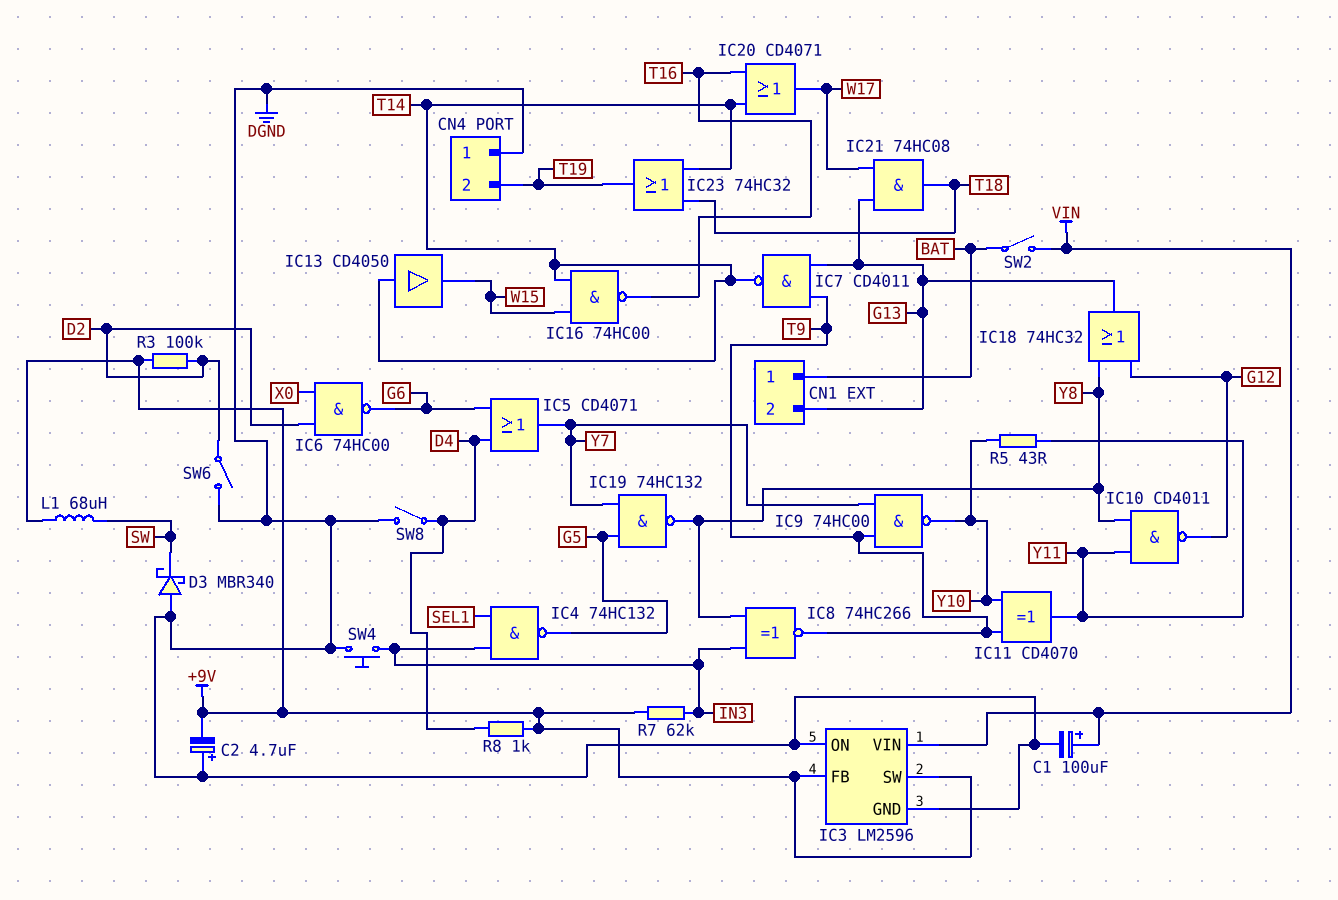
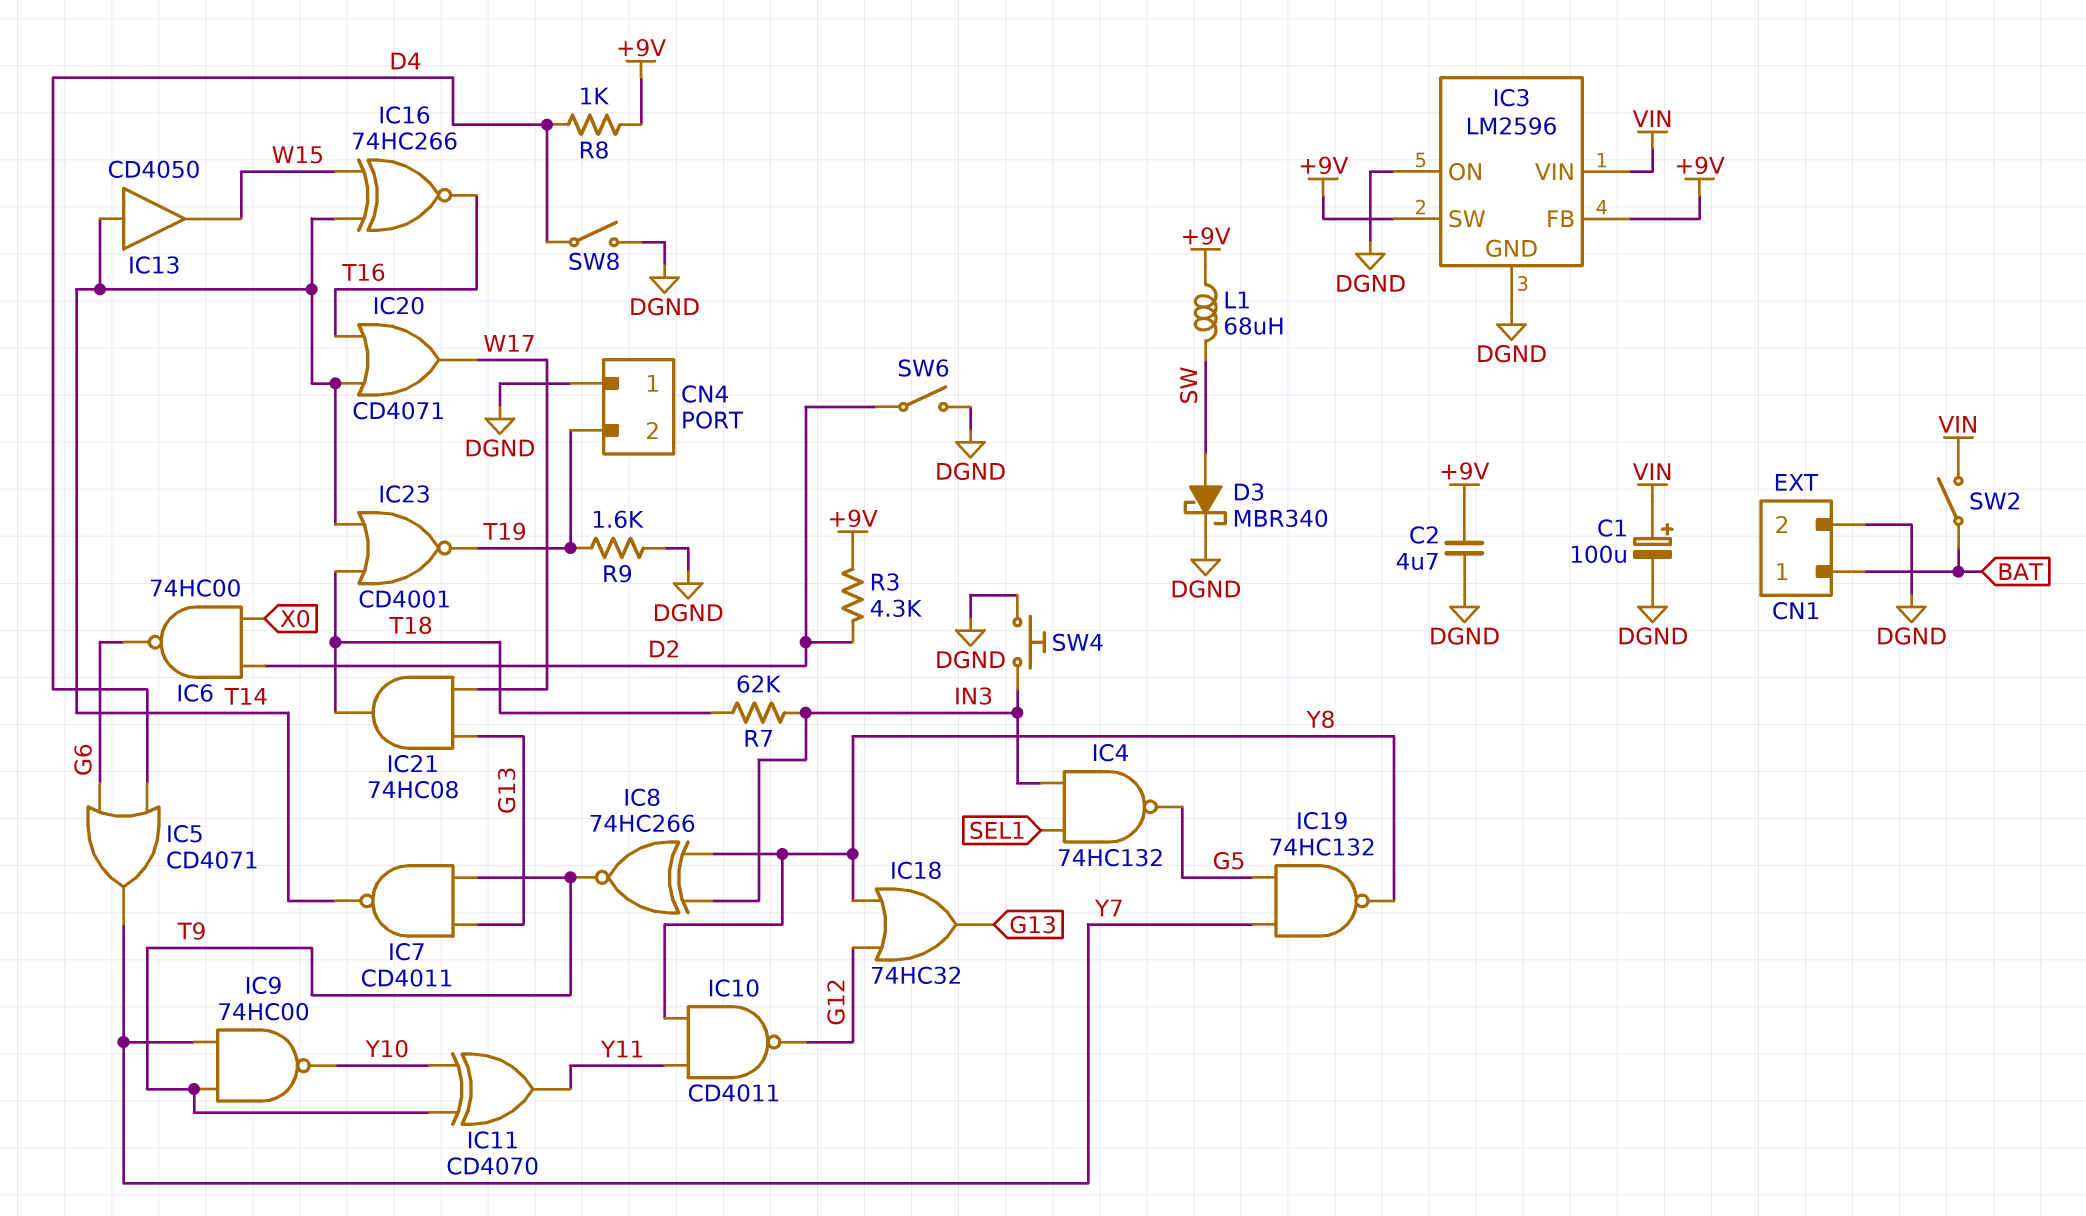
C2: 4.7uF (plus DGND, minus +9V) -> 4.7uF (+9V, DGND)
CN1 pin 2: G13 -> DGND
D3: schottky MBR340 (A DGND, K SW) -> schottky MBR340 (A SW, K DGND)
IC16: NAND 74HC00 (in T14, in W15, out T16) -> XNOR 74HC266 (in T14, in W15, out T16)
IC23: OR 74HC32 (in T14, in T18, out T19) -> NOR CD4001 (in T14, in T18, out T19)
R3: 100k (+9V, D2) -> 4.3k (+9V, D2)
R5: 43 (Y10, Y11) -> none
R7: 62k (+9V, IN3) -> 62k (IN3, T18)
R9: none -> 1.6k (DGND, T19)

